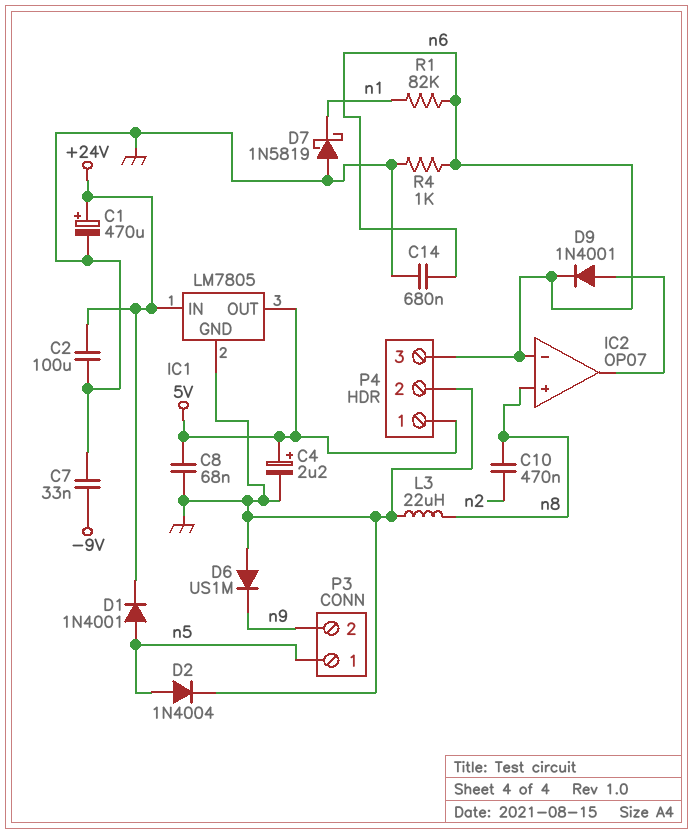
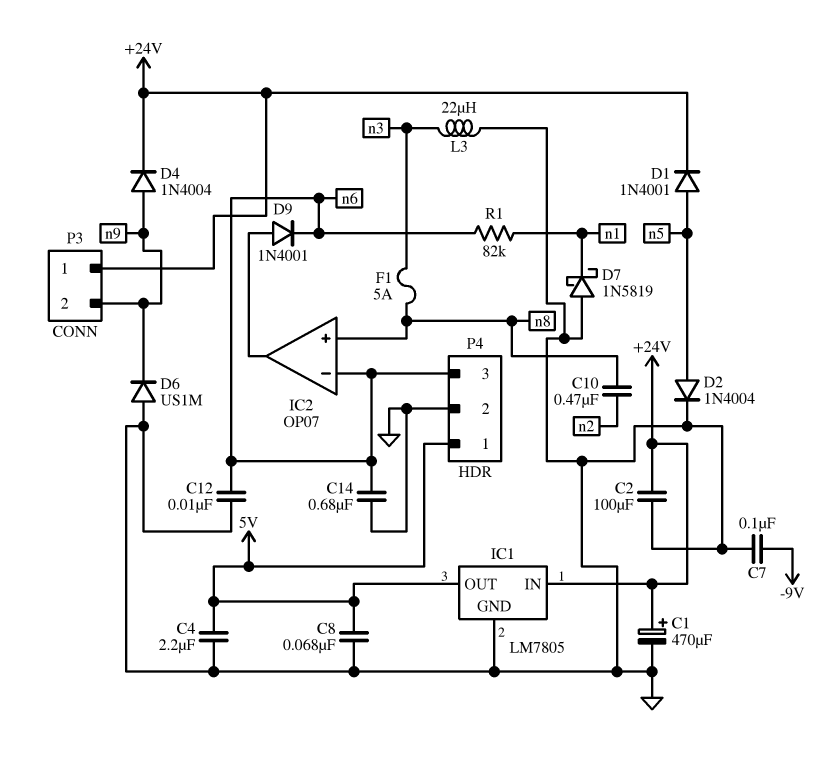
C4: 2.2uF (plus 5V, minus GND) -> 2.2uF (5V, GND)
C7: 33nF (-9V, GND) -> 100nF (-9V, GND)
C12: none -> 10nF (GND, n6)
D4: none -> diode 1N4004 (A n9, K +24V)
F1: none -> 5A (n3, n8)
L3: 22uH (GND, n8) -> 22uH (GND, n3)
P3 pin 1: n5 -> +24V
R4: 1k (GND, n6) -> none

